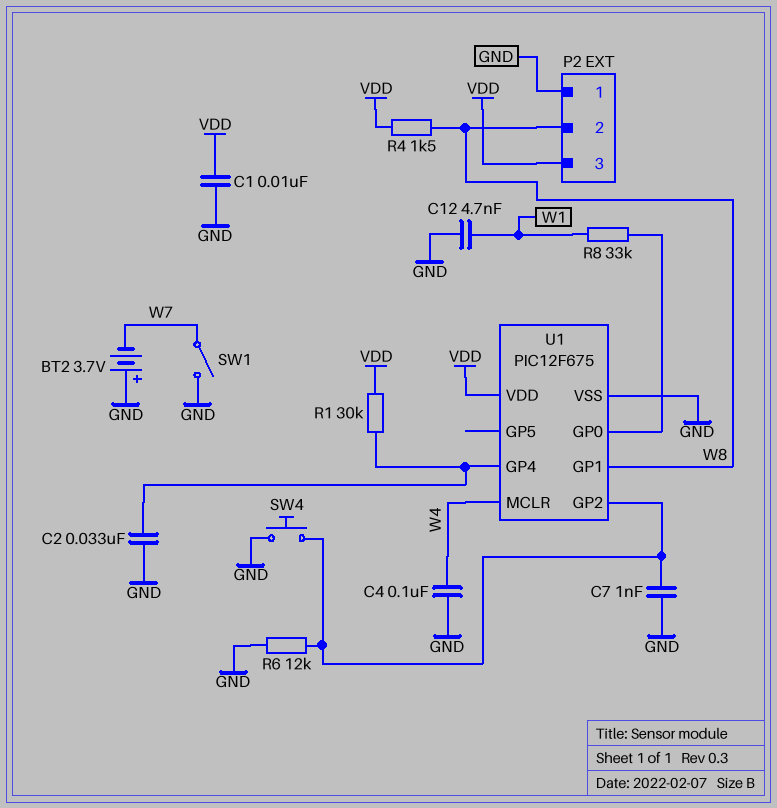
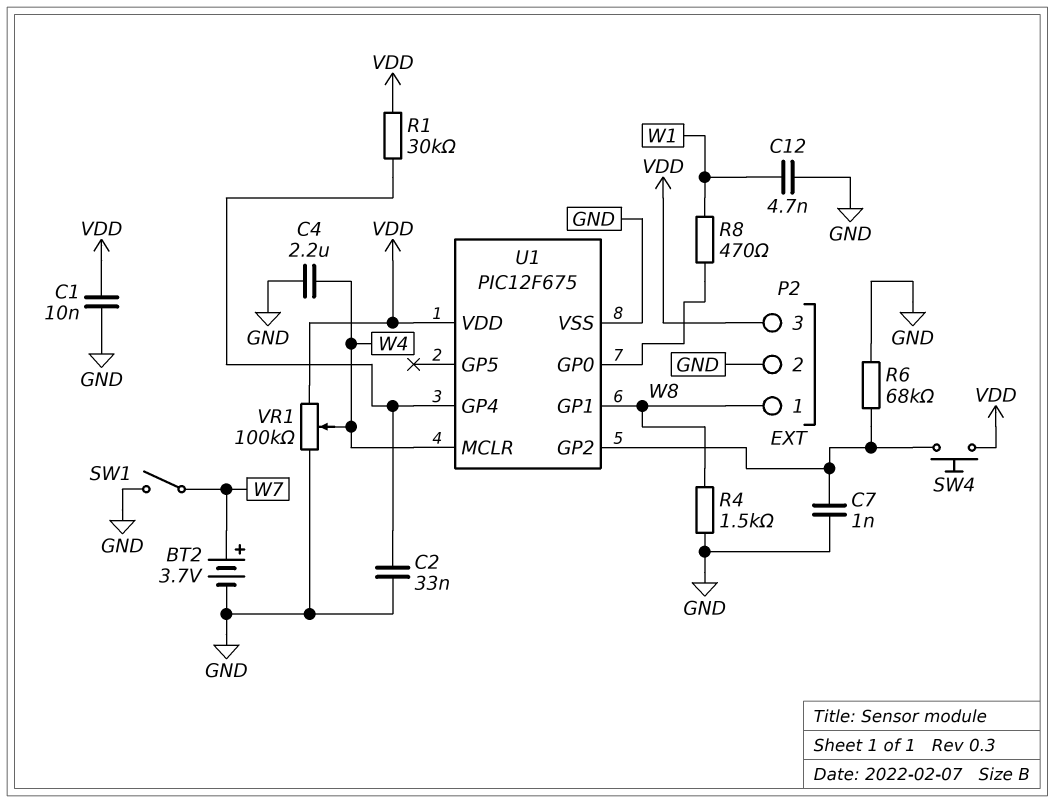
BT2: 3.7V (plus GND, minus W7) -> 3.7V (plus W7, minus GND)
C4: 100nF (GND, W4) -> 2.2uF (GND, W4)
P2 pin 1: GND -> W8
P2 pin 2: W8 -> GND
R4: 1.5k (VDD, W8) -> 1.5k (GND, W8)
R6: 12k (GND, U1/GP2) -> 68k (GND, U1/GP2)
R8: 33k (U1/GP0, W1) -> 470 (U1/GP0, W1)
SW4: button (GND, U1/GP2) -> button (U1/GP2, VDD)
VR1: none -> 100k (GND, VDD, wiper W4)

